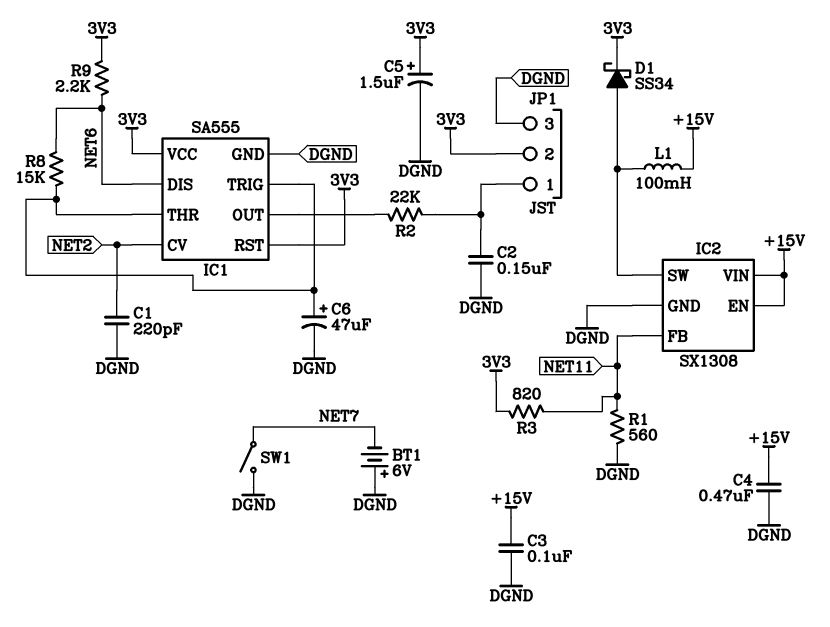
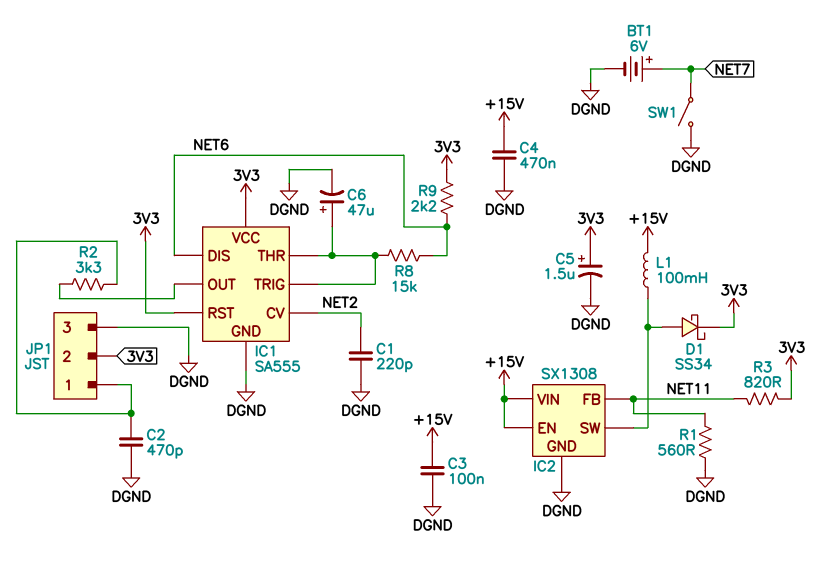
BT1: 6V (plus DGND, minus NET7) -> 6V (plus NET7, minus DGND)
C2: 150nF (DGND, JP1/1) -> 470pF (DGND, JP1/1)
R2: 22k (IC1/OUT, JP1/1) -> 3.3k (IC1/OUT, JP1/1)

